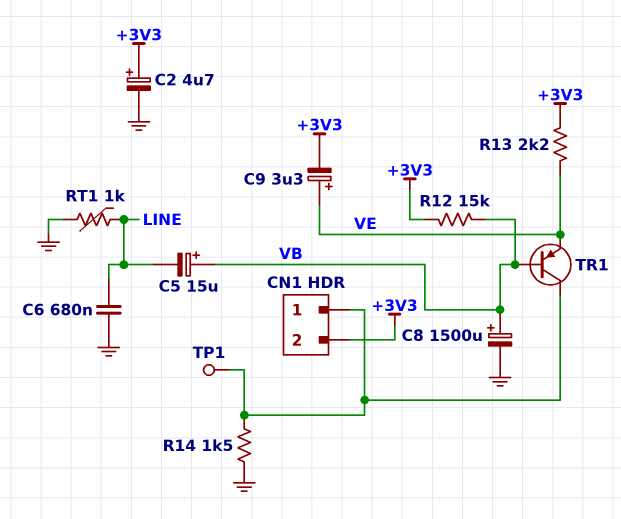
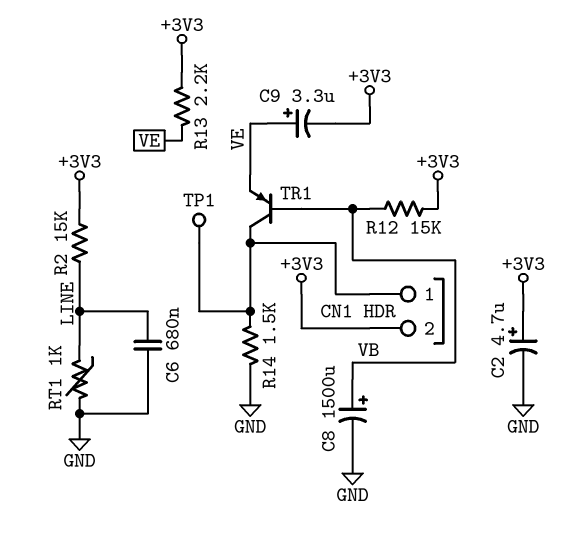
C5: 15uF (plus VB, minus LINE) -> none
R2: none -> 15k (+3V3, LINE)

